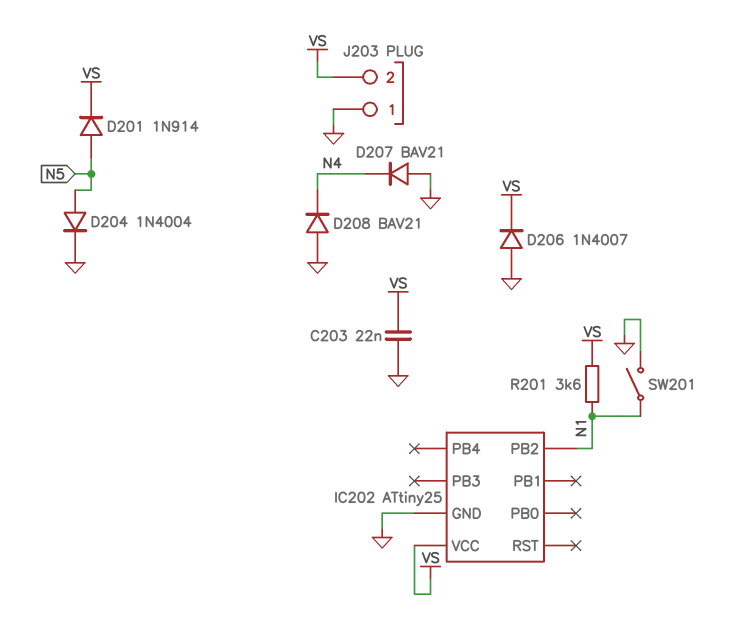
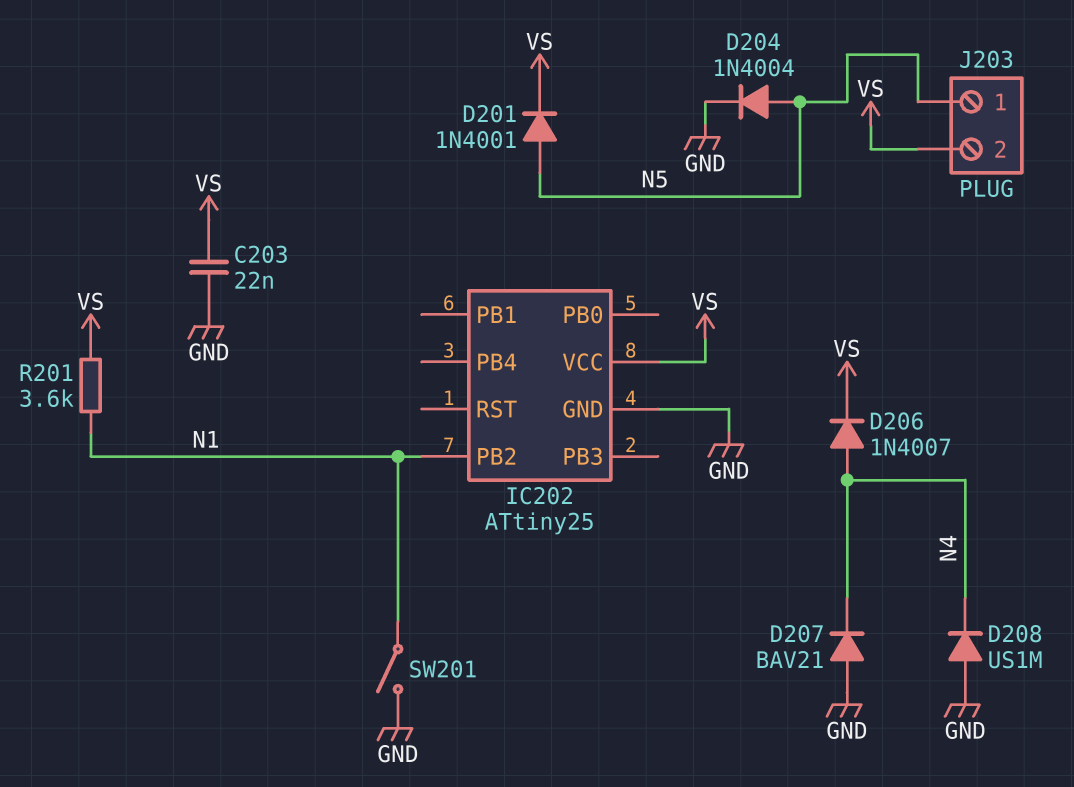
D201: diode 1N914 (A N5, K VS) -> diode 1N4001 (A N5, K VS)
D206: diode 1N4007 (A GND, K VS) -> diode 1N4007 (A N4, K VS)
D208: diode BAV21 (A GND, K N4) -> diode US1M (A GND, K N4)
J203 pin 1: GND -> N5

